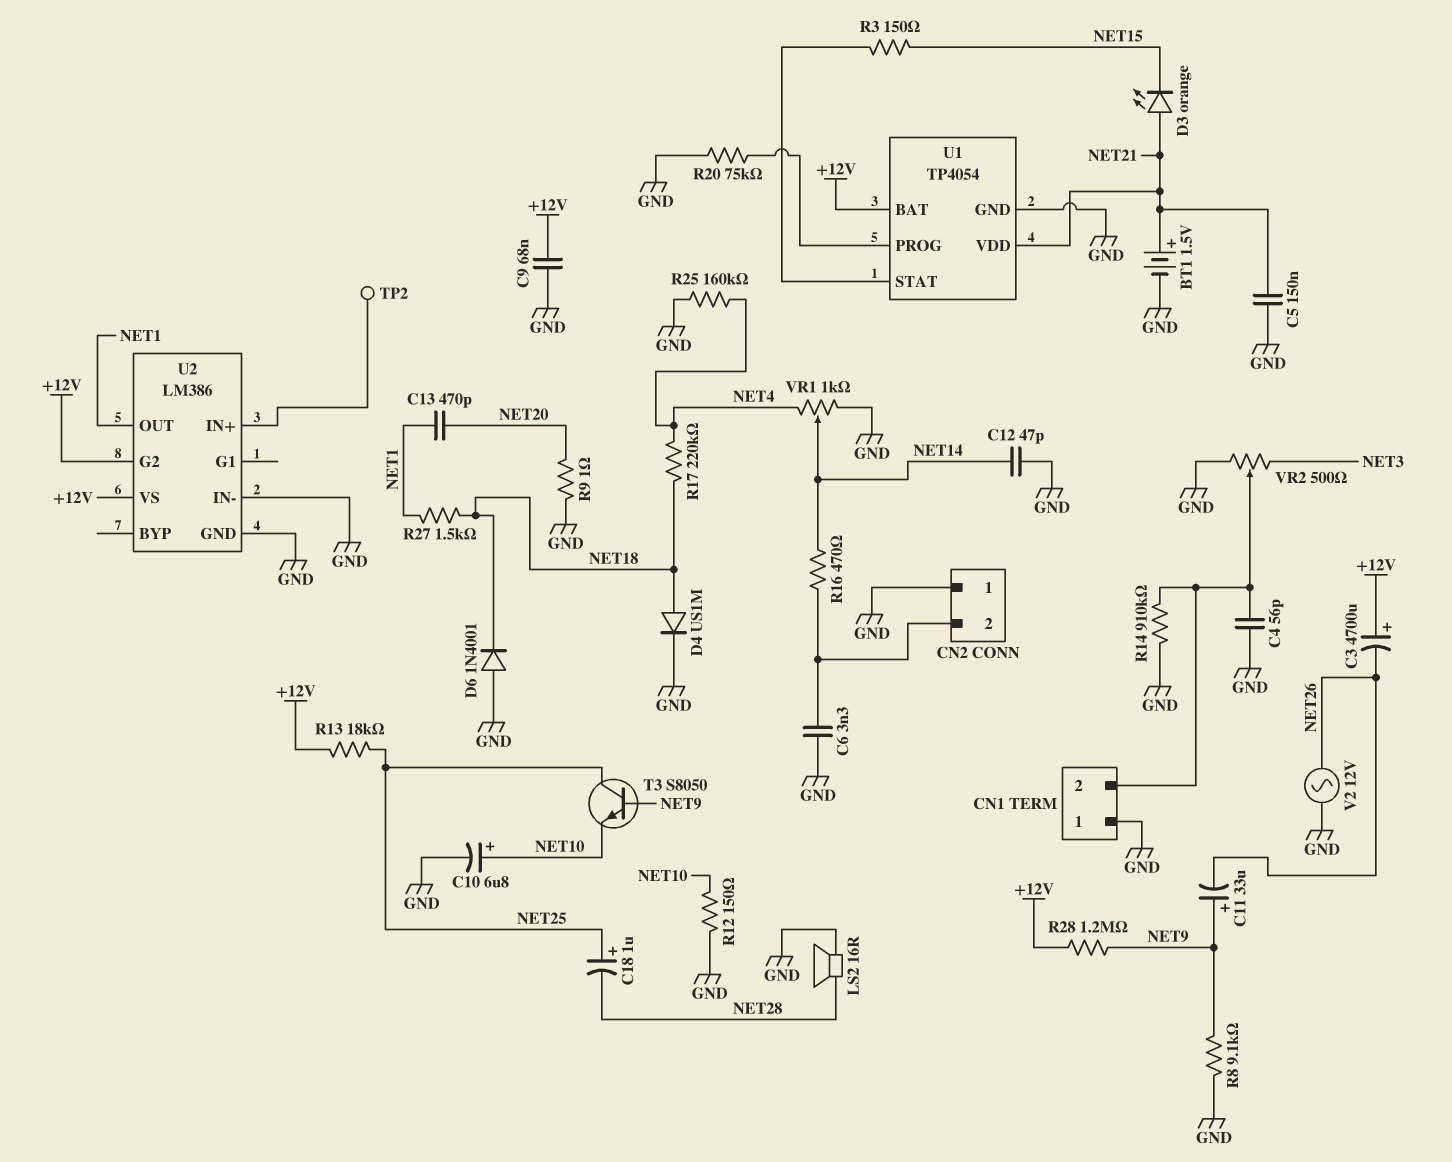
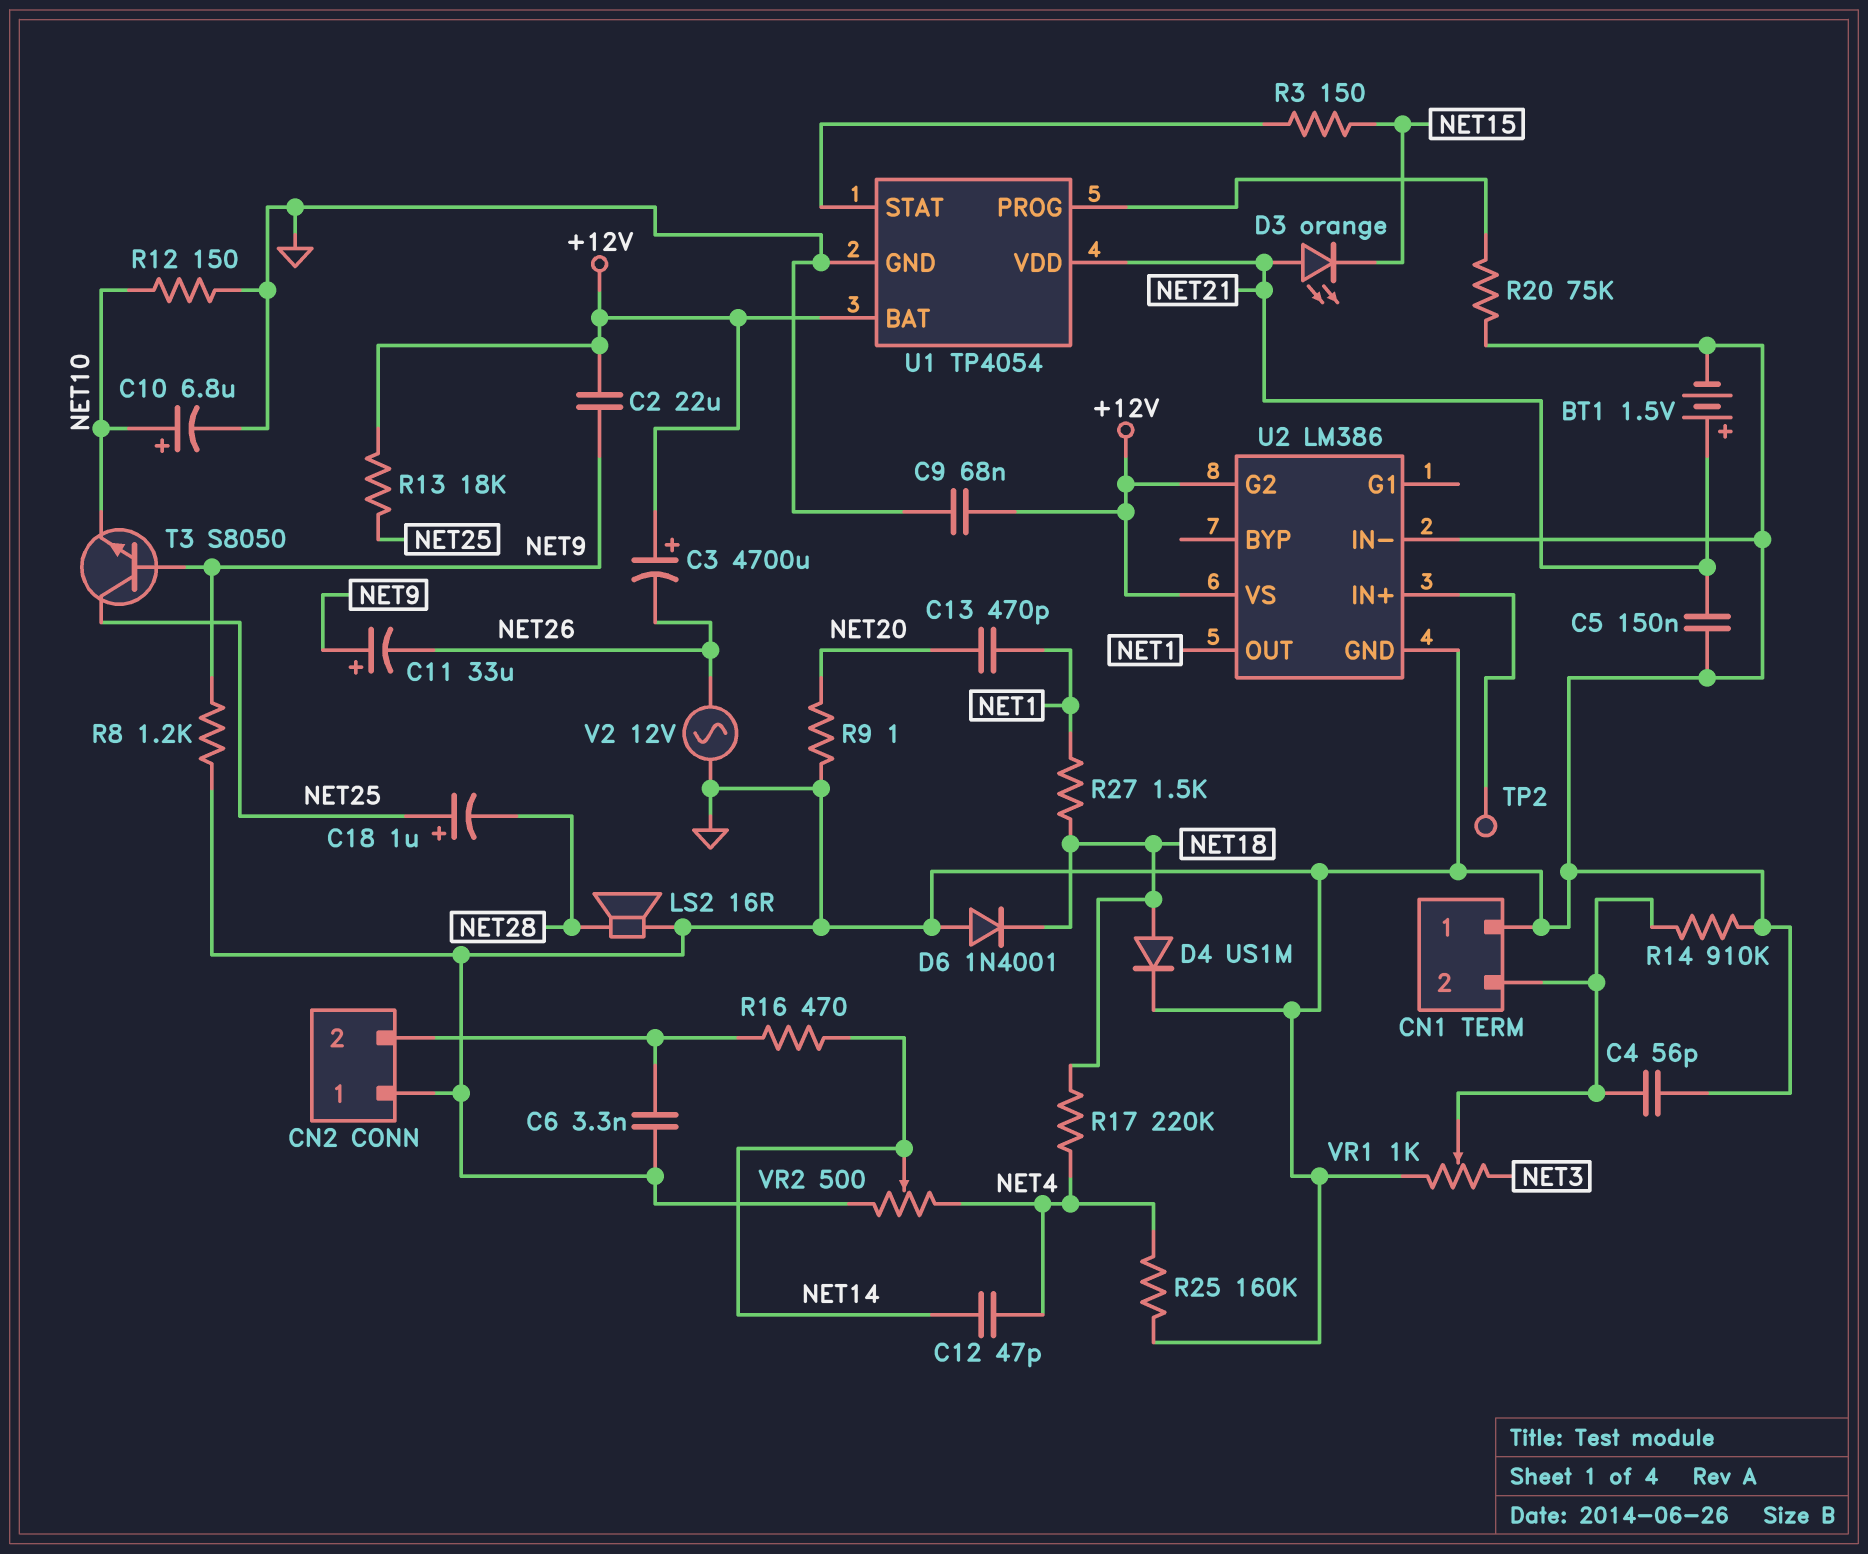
C2: none -> 22uF (+12V, NET9)
C12: 47pF (GND, NET14) -> 47pF (NET4, NET14)
R8: 9.1k (GND, NET9) -> 1.2k (GND, NET9)
R28: 1.2M (+12V, NET9) -> none
VR1: 1k (GND, NET4, wiper NET14) -> 1k (GND, NET3, wiper CN1/2)
VR2: 500 (GND, NET3, wiper CN1/2) -> 500 (GND, NET4, wiper NET14)

